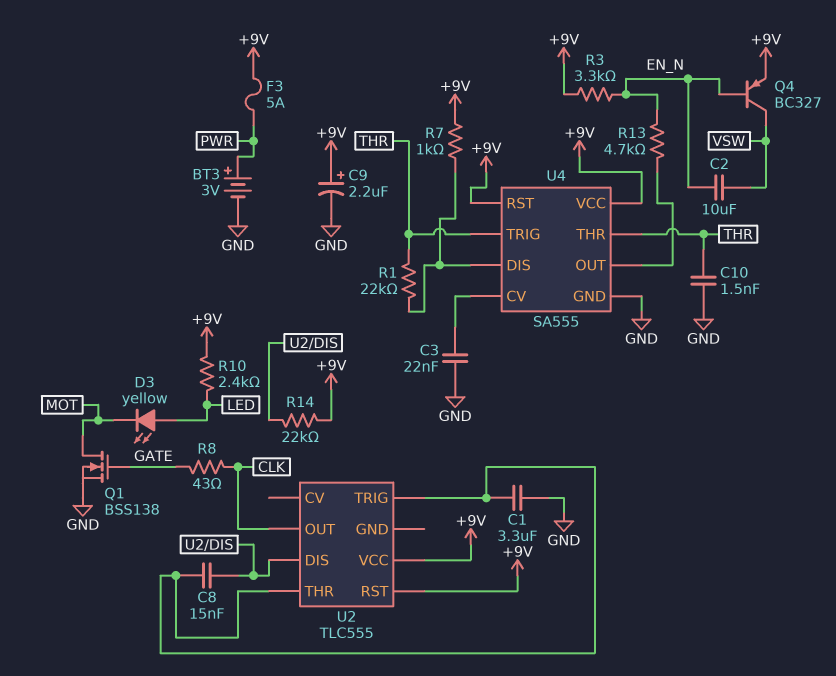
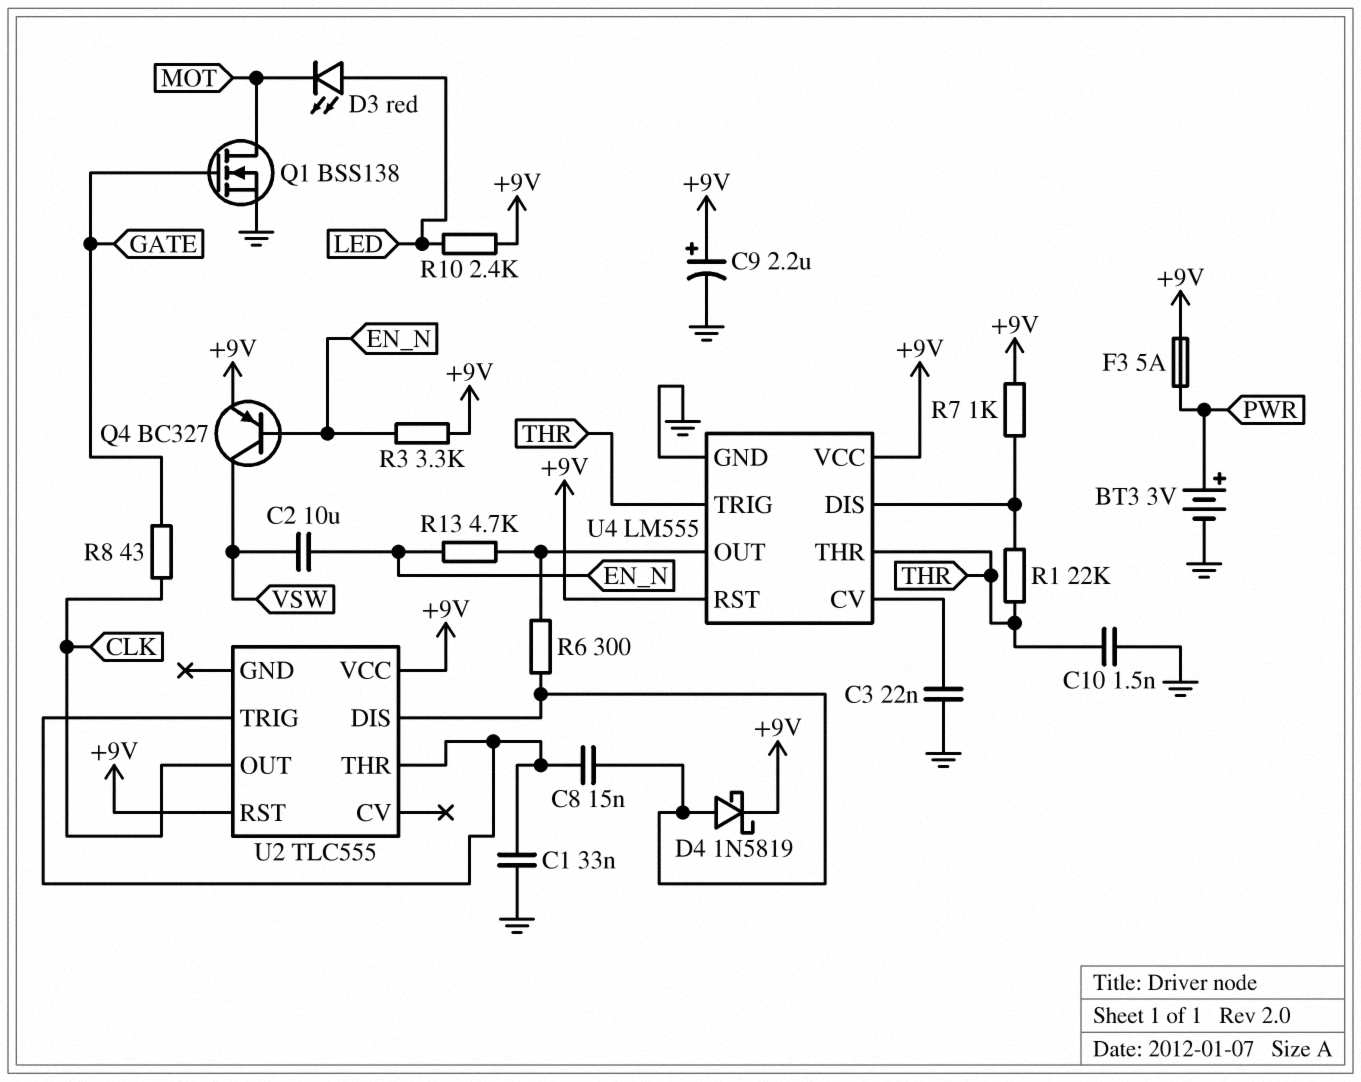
C1: 3.3uF (GND, U2/THR) -> 33nF (GND, U2/THR)
D3: LED yellow (A LED, K MOT) -> LED red (A LED, K MOT)
D4: none -> schottky 1N5819 (A U2/DIS, K +9V)
R6: none -> 300 (U2/DIS, U4/OUT)
R14: 22k (+9V, U2/DIS) -> none
U4: SA555 -> LM555

